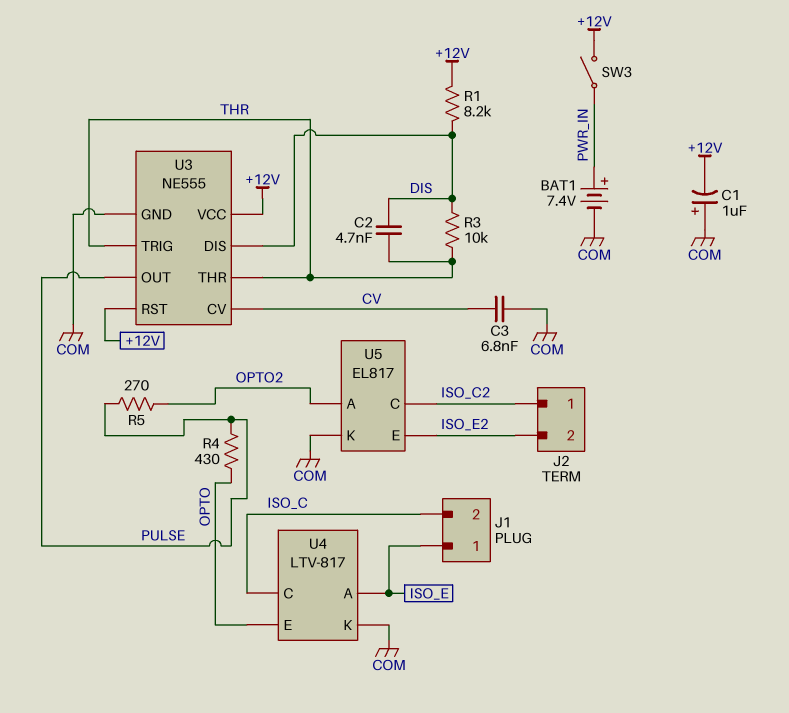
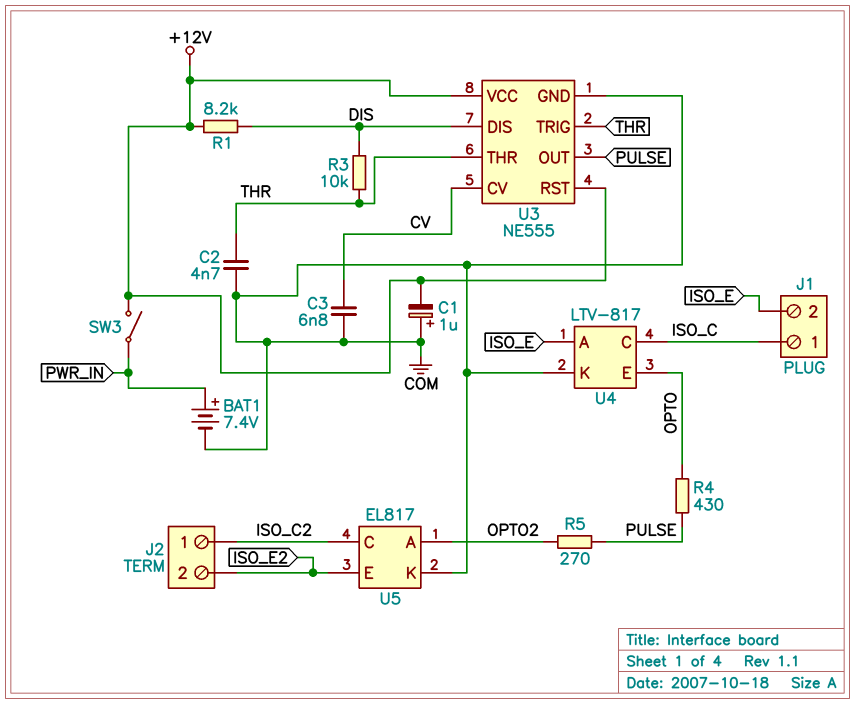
C2: 4.7nF (DIS, THR) -> 4.7nF (COM, THR)
J1 pin 1: ISO_E -> ISO_C
J1 pin 2: ISO_C -> ISO_E

